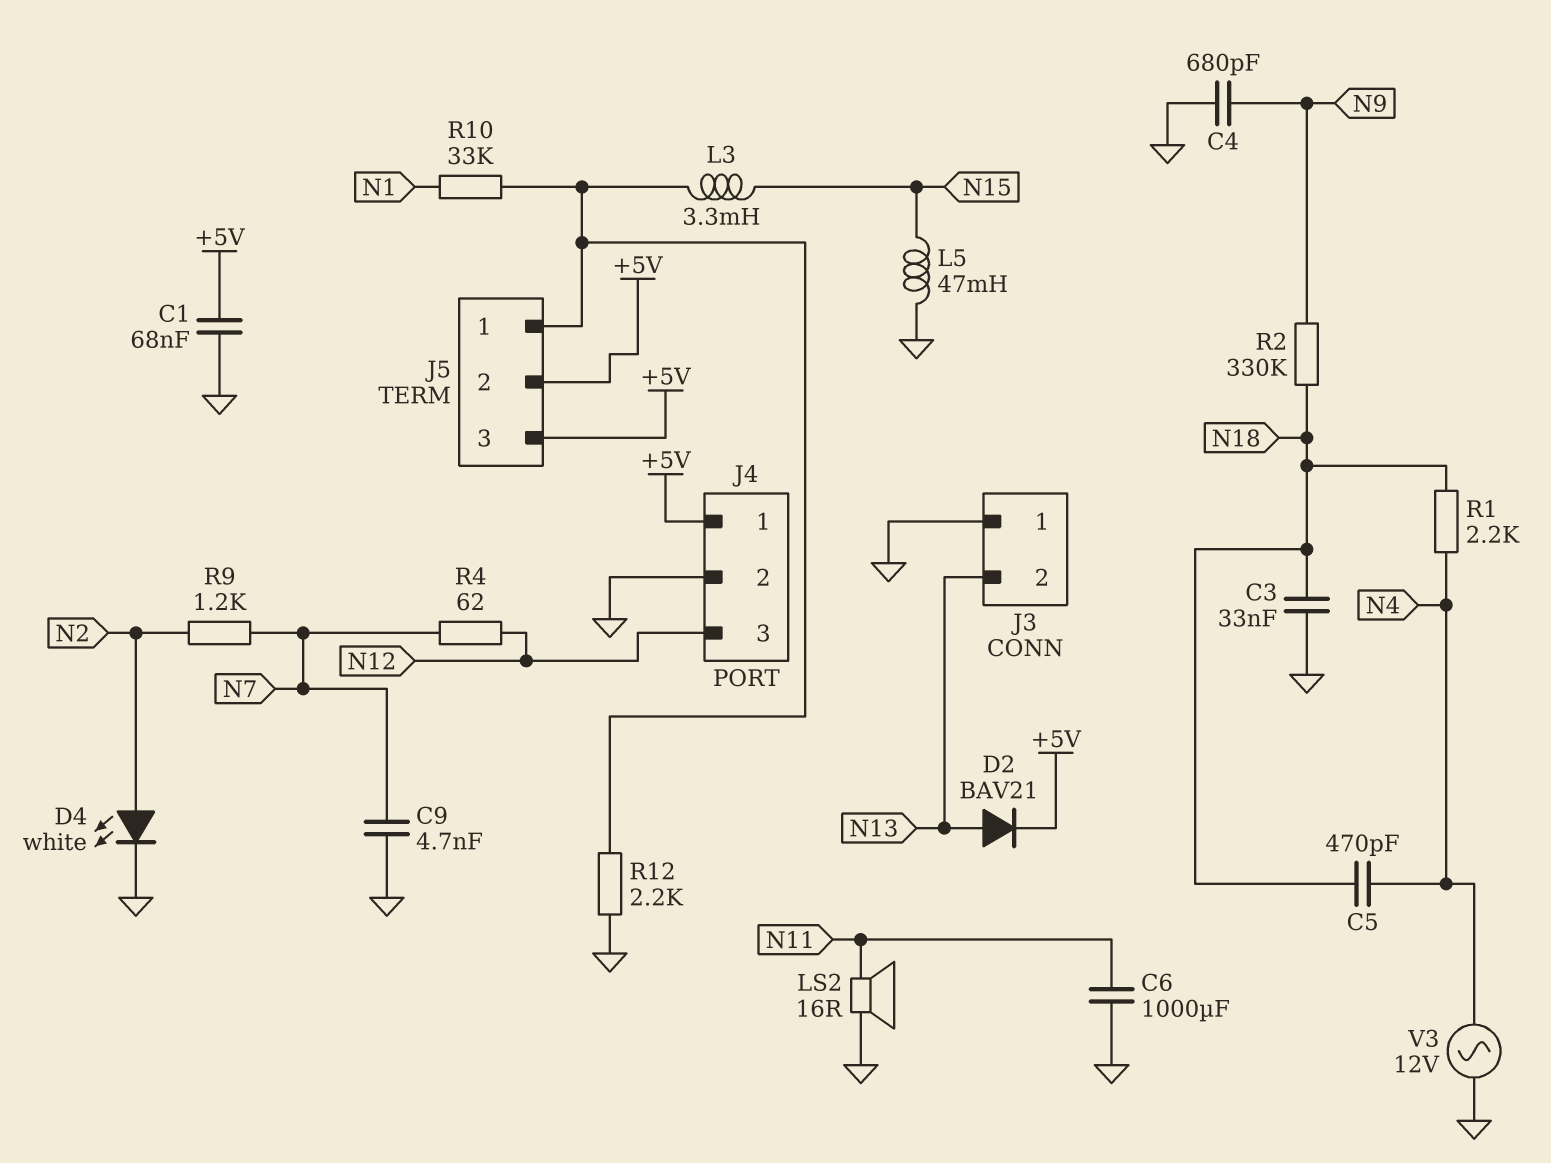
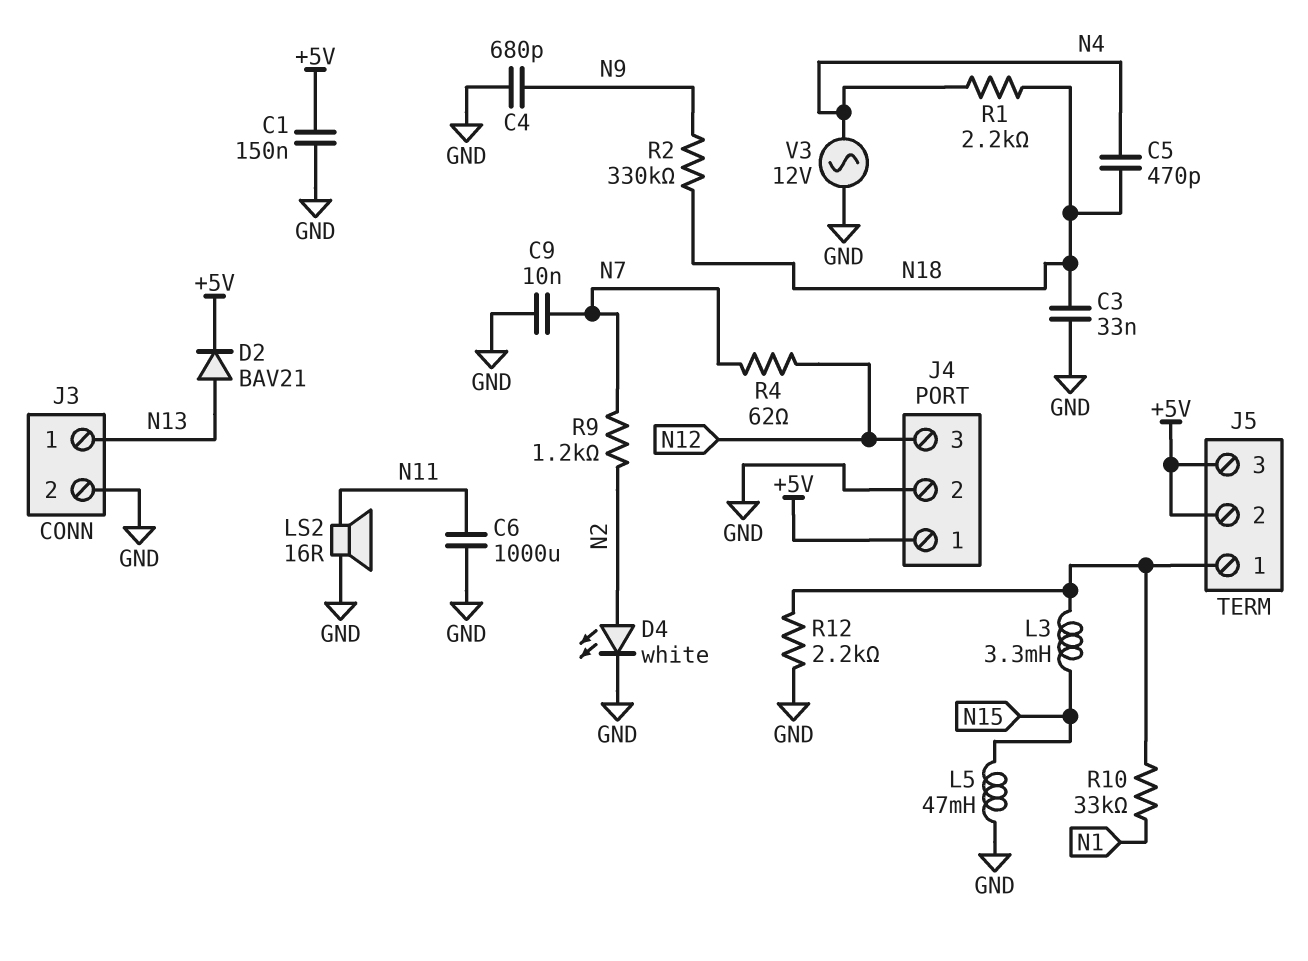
C1: 68nF (+5V, GND) -> 150nF (+5V, GND)
C9: 4.7nF (GND, N7) -> 10nF (GND, N7)
J3 pin 1: GND -> N13
J3 pin 2: N13 -> GND

